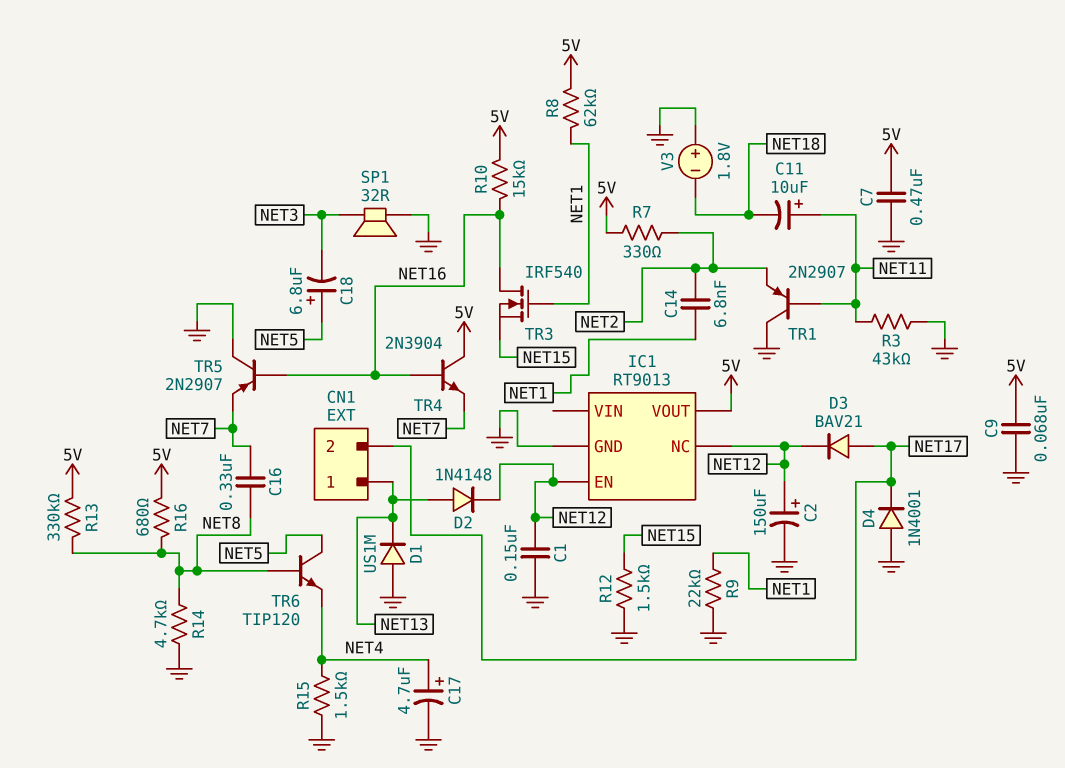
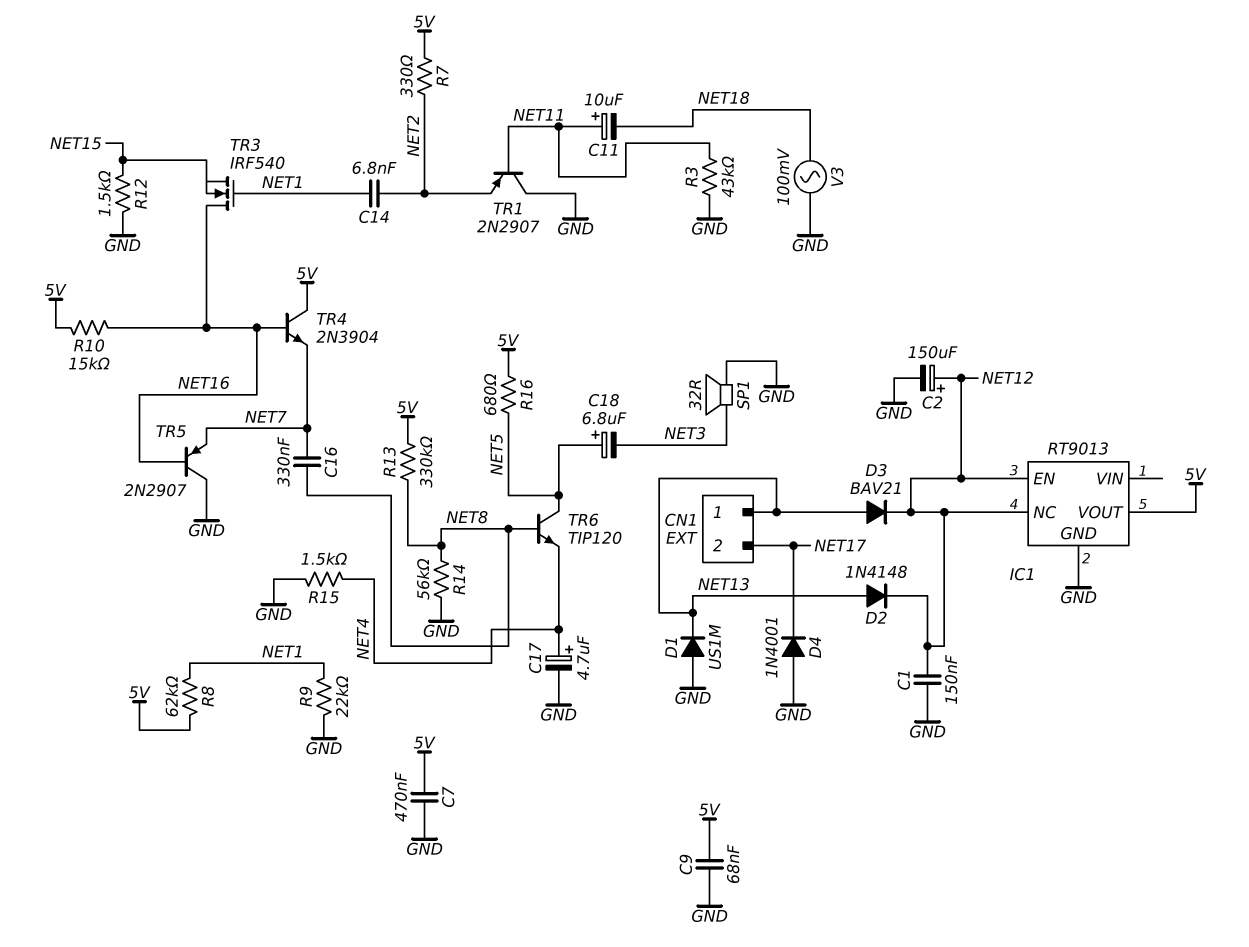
D3: diode BAV21 (A NET17, K NET12) -> diode BAV21 (A NET13, K NET12)
R14: 4.7k (GND, NET8) -> 56k (GND, NET8)
R16: 680 (5V, NET8) -> 680 (5V, NET5)
V3: 1.8V (plus GND, minus NET18) -> AC 100mV (GND, NET18)

